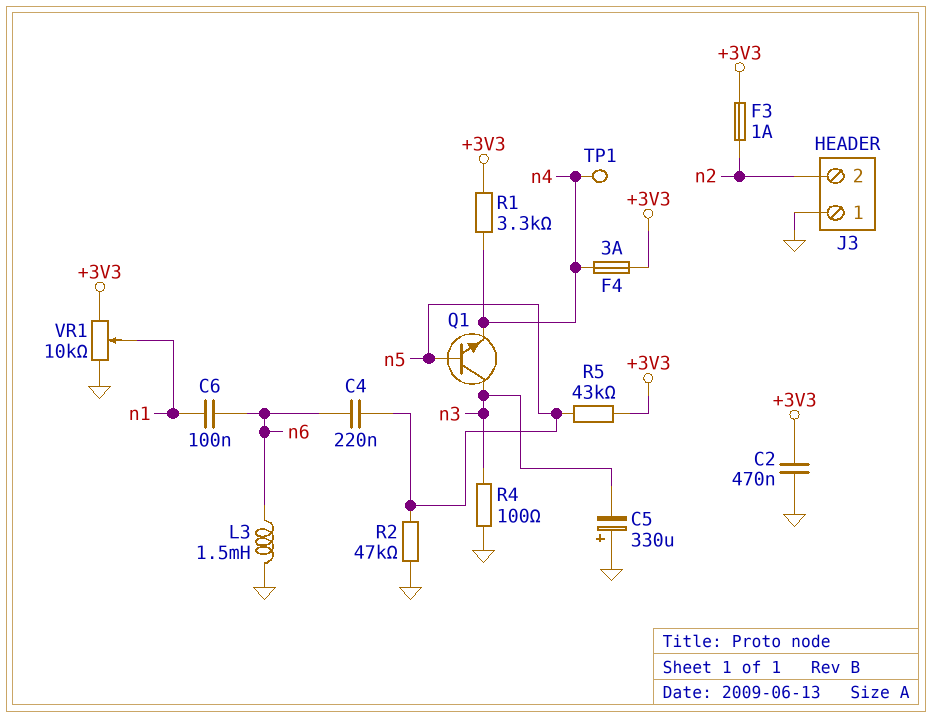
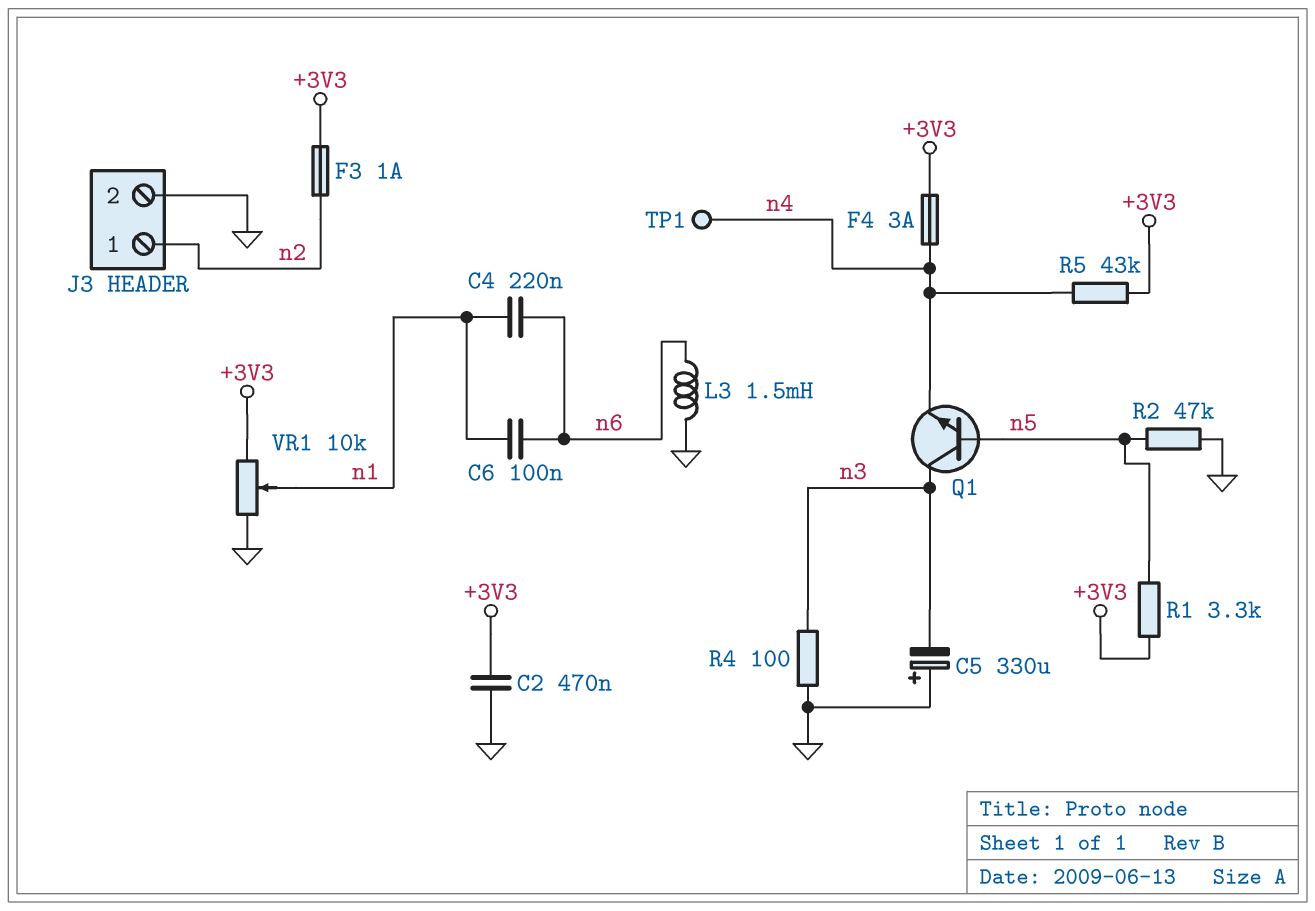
C4: 220nF (n5, n6) -> 220nF (n1, n6)
J3 pin 1: GND -> n2
J3 pin 2: n2 -> GND
R1: 3.3k (+3V3, n4) -> 3.3k (+3V3, n5)
R5: 43k (+3V3, n5) -> 43k (+3V3, n4)

